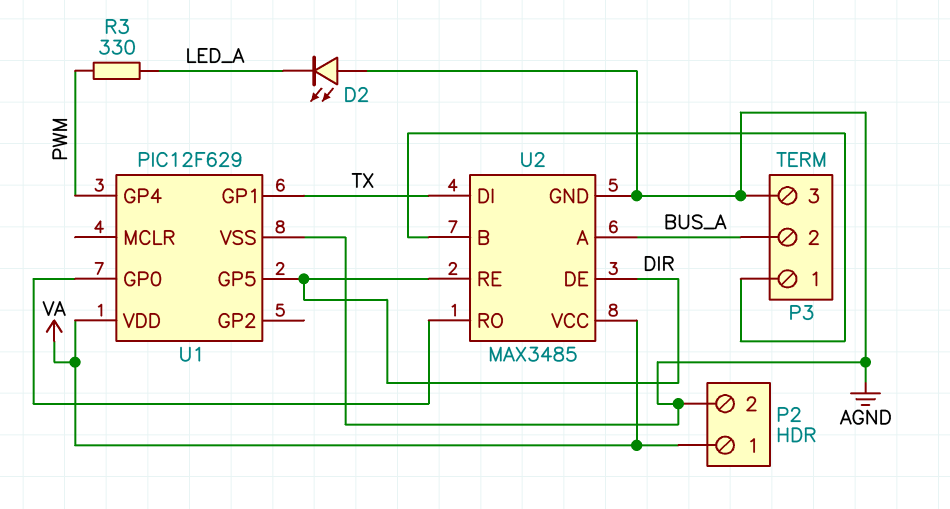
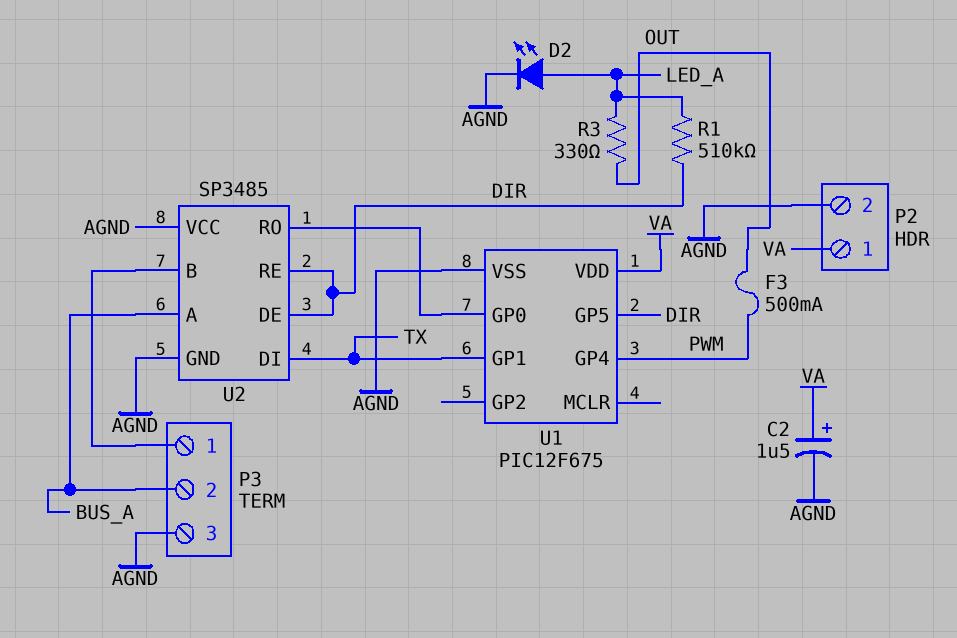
C2: none -> 1.5uF (plus VA, minus AGND)
D2: LED (A AGND, K LED_A) -> LED (A LED_A, K AGND)
F3: none -> 500mA (OUT, PWM)
R1: none -> 510k (DIR, LED_A)
R3: 330 (LED_A, PWM) -> 330 (LED_A, OUT)
U1: PIC12F629 -> PIC12F675
U2: MAX3485 -> SP3485
U2 pin VCC: VA -> AGND

